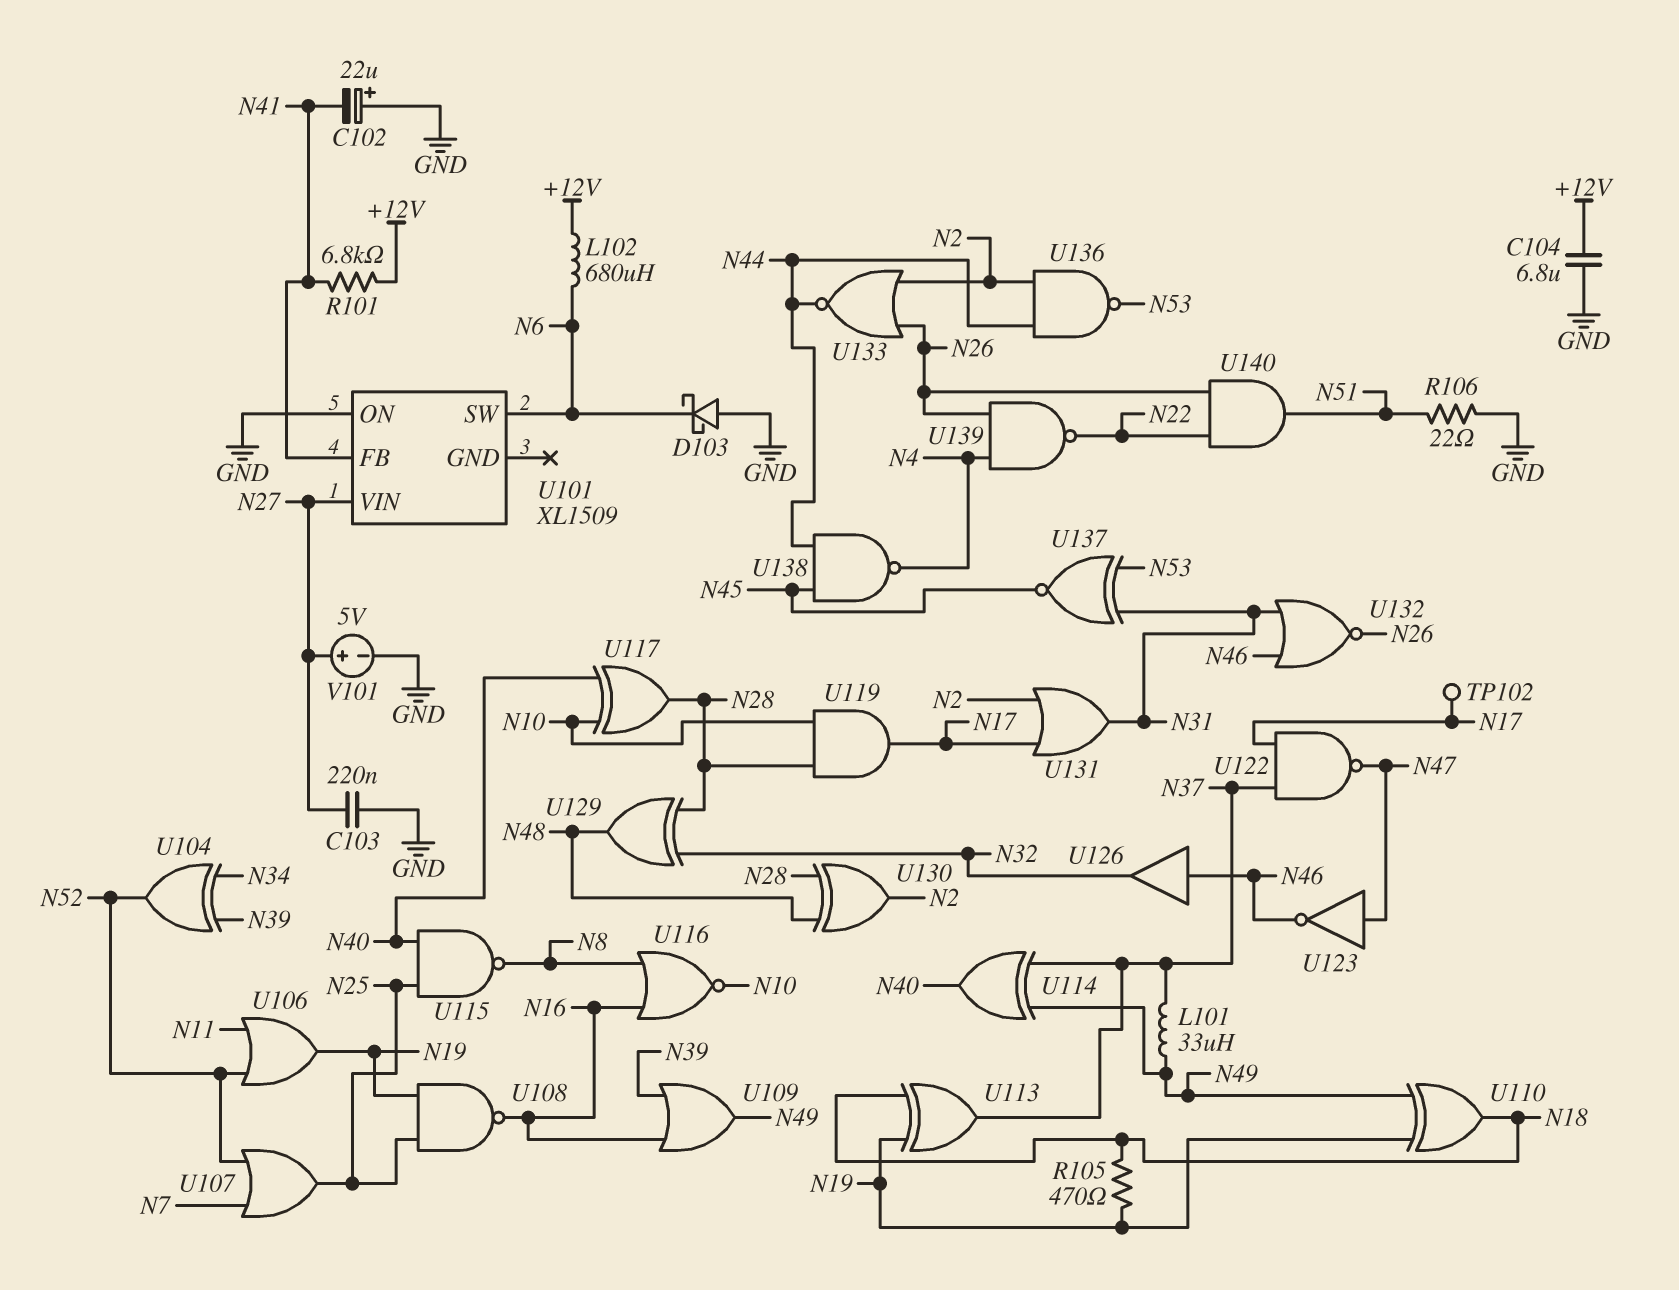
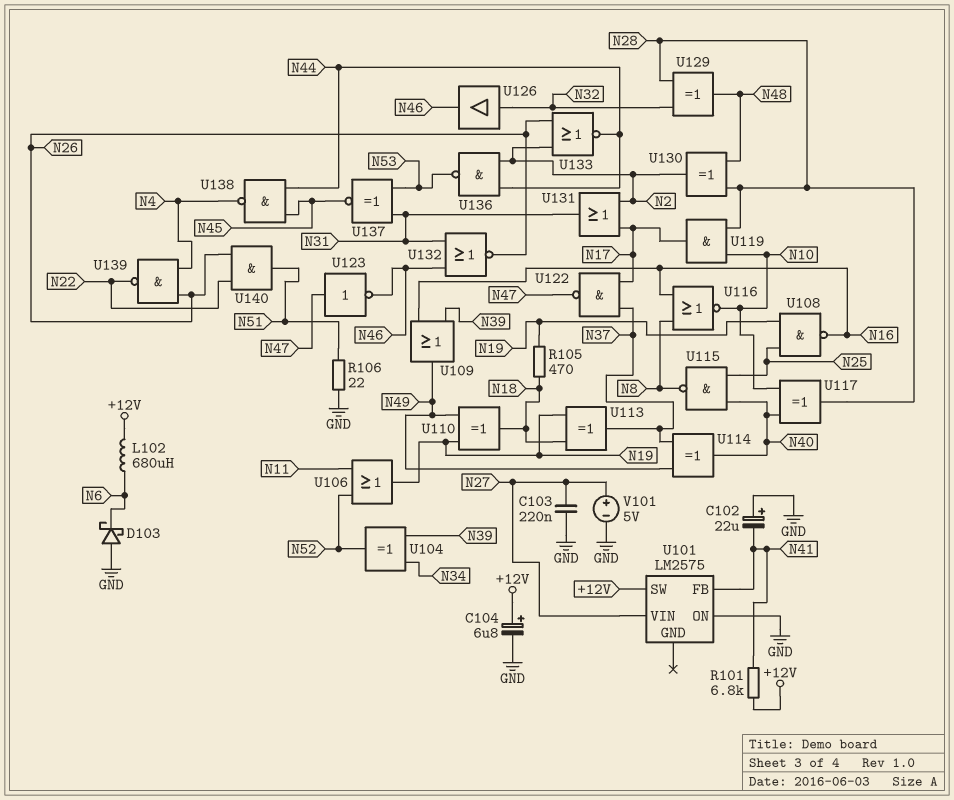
C104: 6.8uF (+12V, GND) -> 6.8uF (plus +12V, minus GND)
L101: 33uH (N37, N49) -> none
TP102: test point (N17) -> none
U101: XL1509 -> LM2575
U101 pin SW: N6 -> +12V
U107: OR (in N7, in N52, out N25) -> none
U126: buffer (in N46, out N32) -> buffer (in N32, out N46)

